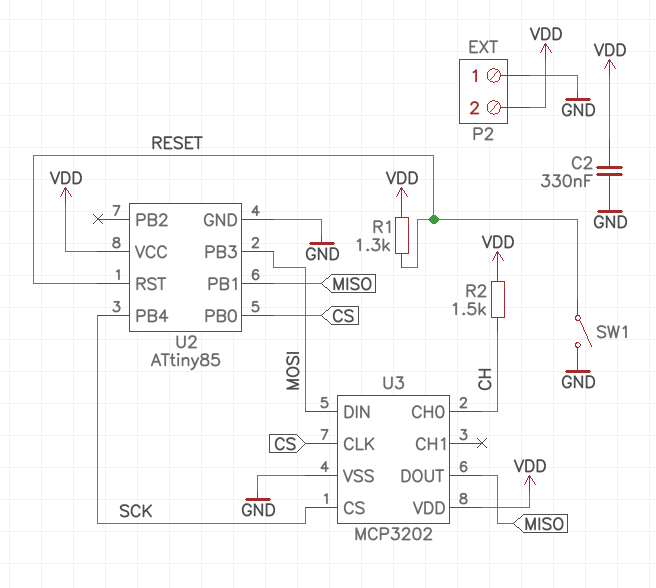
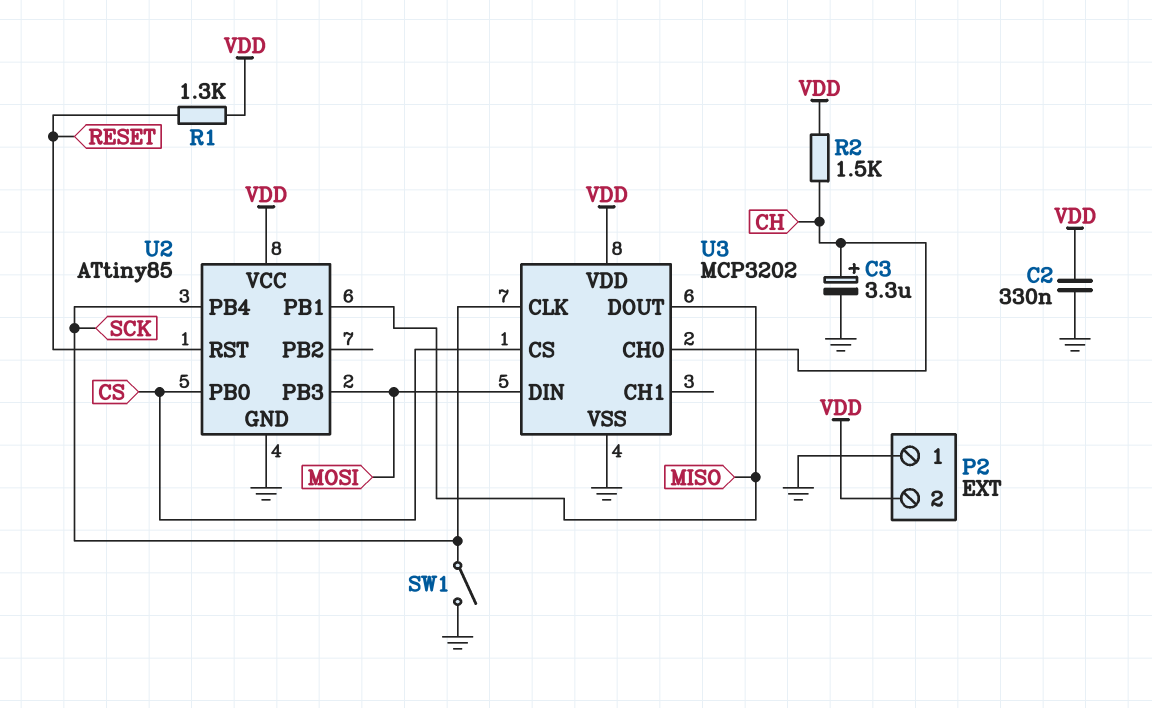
C3: none -> 3.3uF (plus CH, minus GND)
SW1: switch (GND, RESET) -> switch (GND, SCK)
U3 pin CLK: CS -> SCK
U3 pin CS: SCK -> CS

